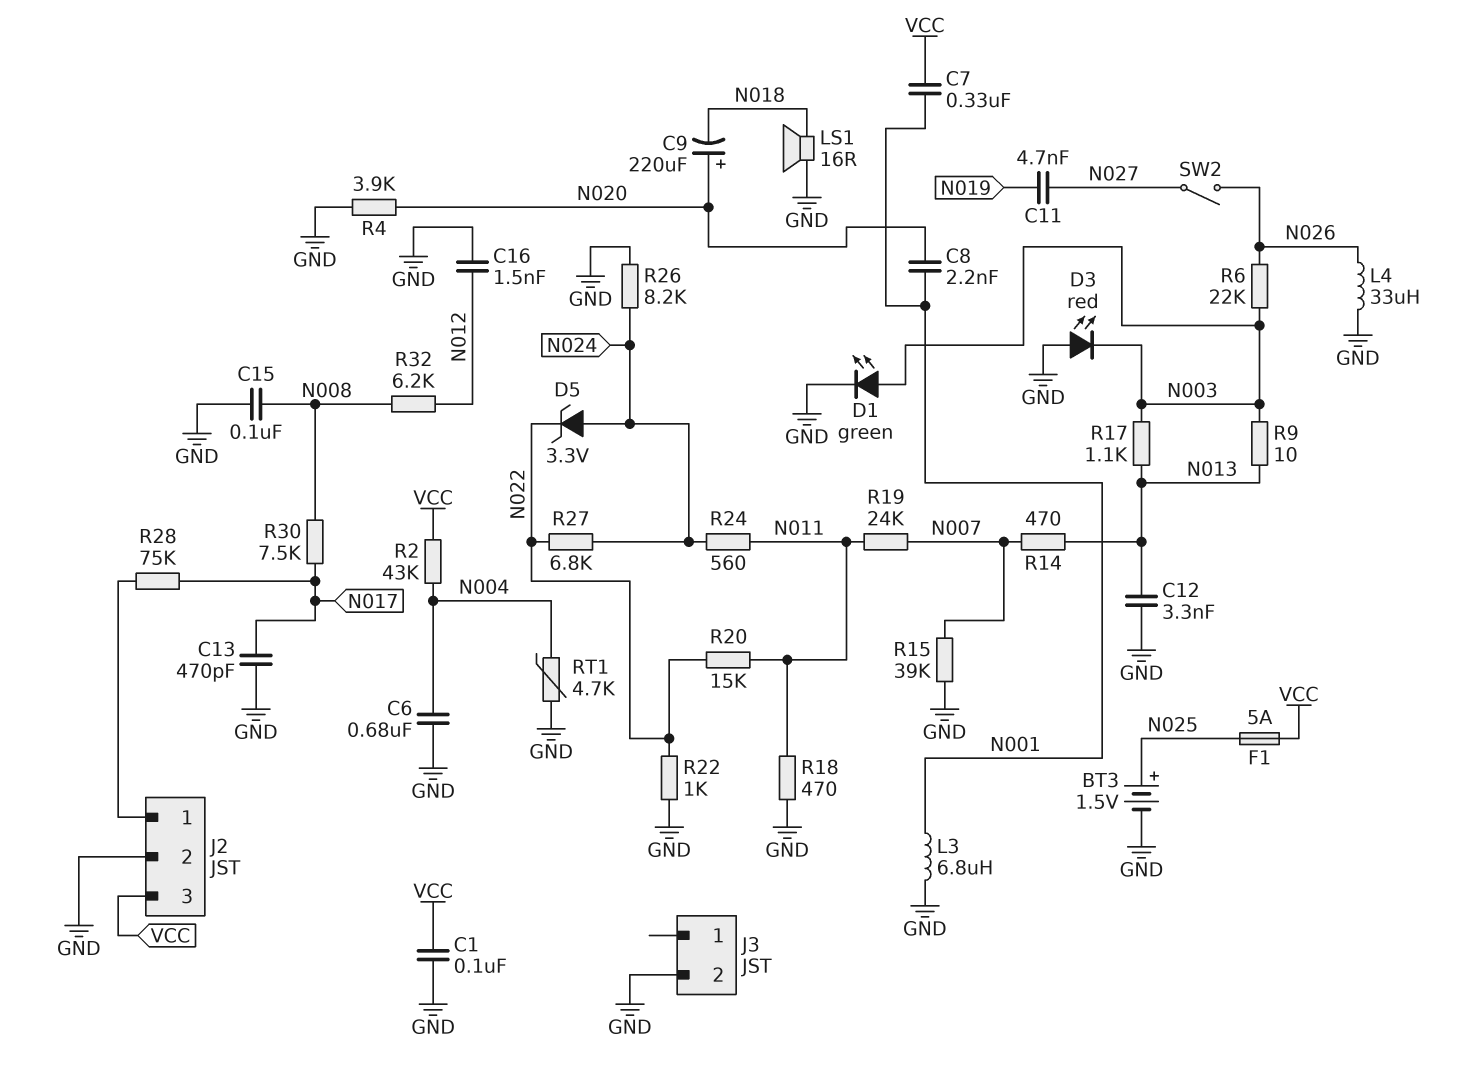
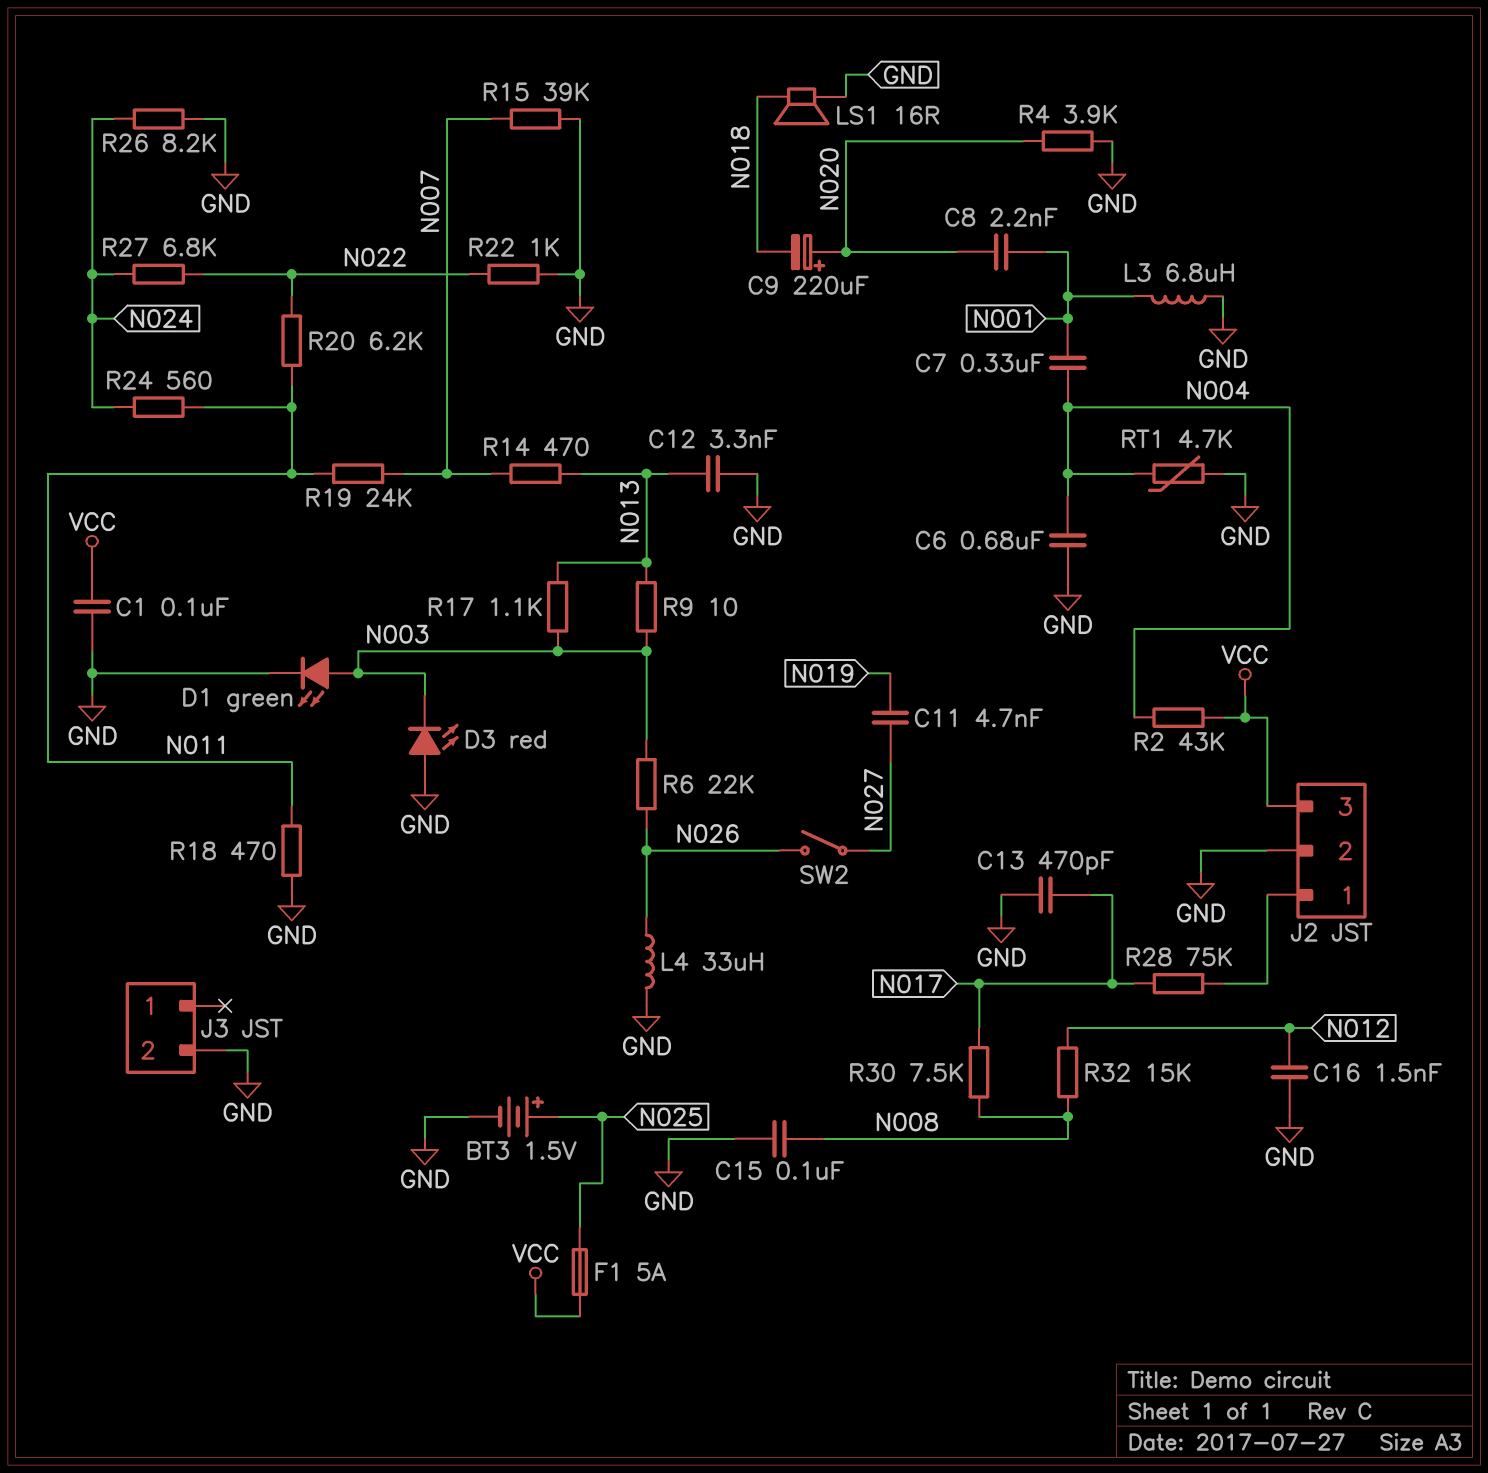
C7: 330nF (N001, VCC) -> 330nF (N001, N004)
D5: zener 3.3V (A N024, K N022) -> none
R20: 15k (N011, N022) -> 6.2k (N011, N022)
R32: 6.2k (N008, N012) -> 15k (N008, N012)

